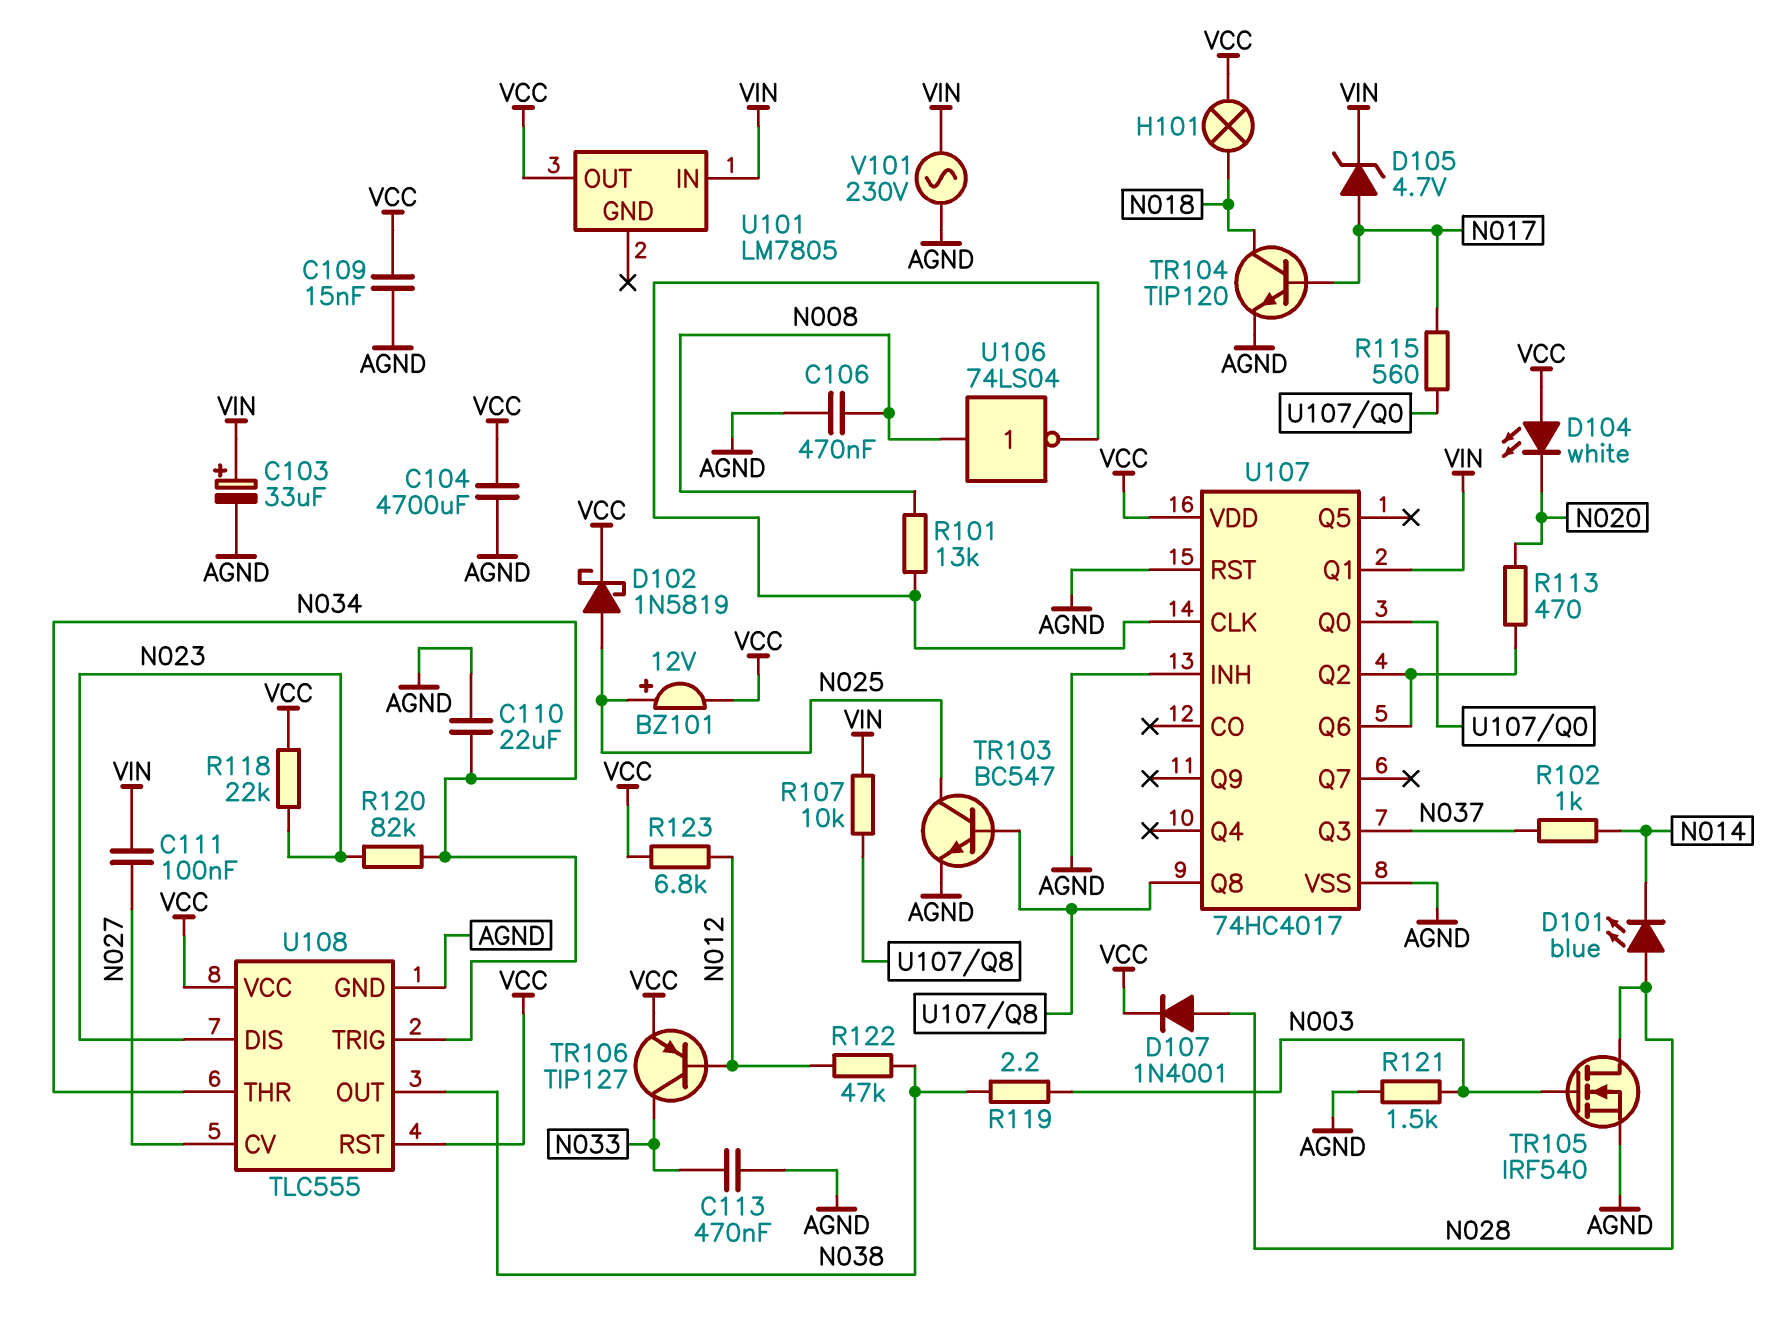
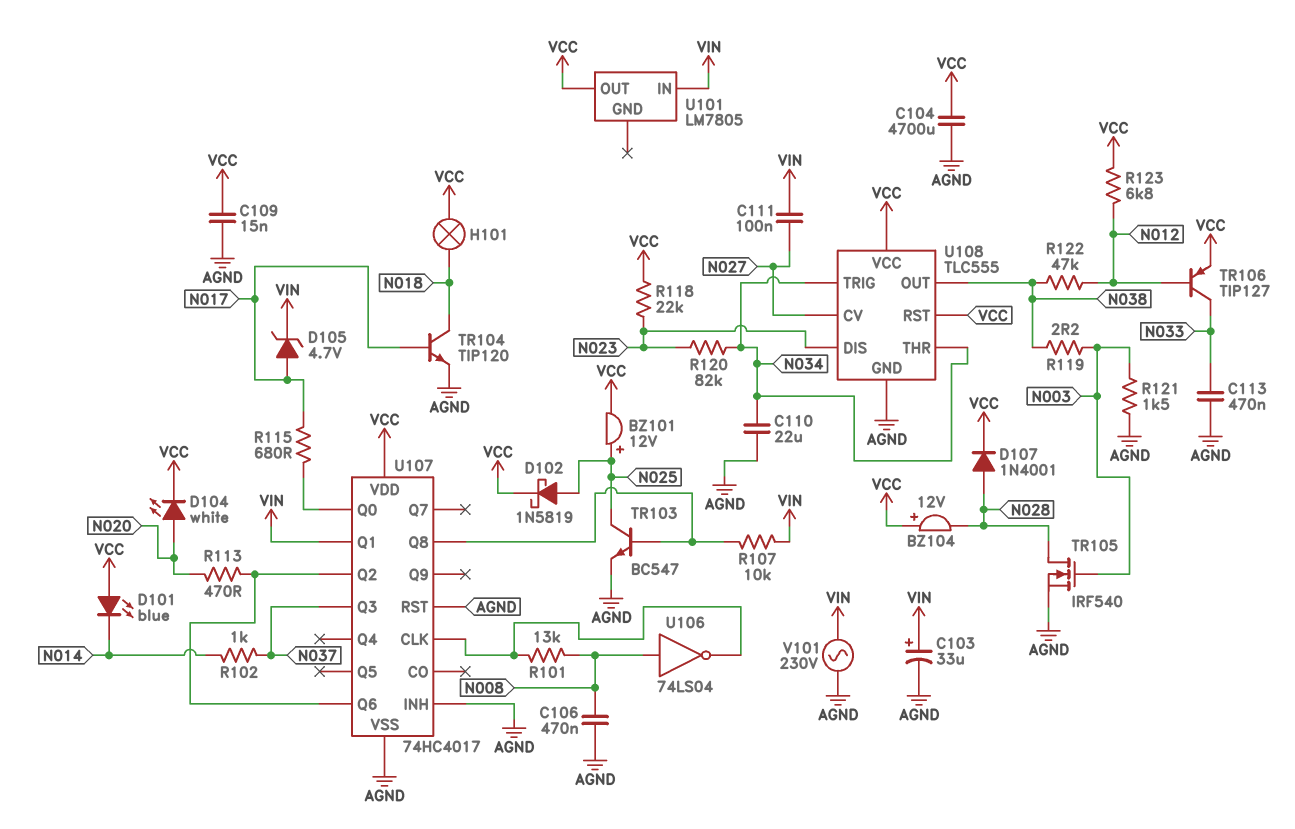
BZ104: none -> buzzer 12V (plus VCC, minus N028)
D101: LED blue (A N028, K N014) -> LED blue (A VCC, K N014)
D104: LED white (A VCC, K N020) -> LED white (A N020, K VCC)
R115: 560 (N017, U107/Q0) -> 680 (N017, U107/Q0)

